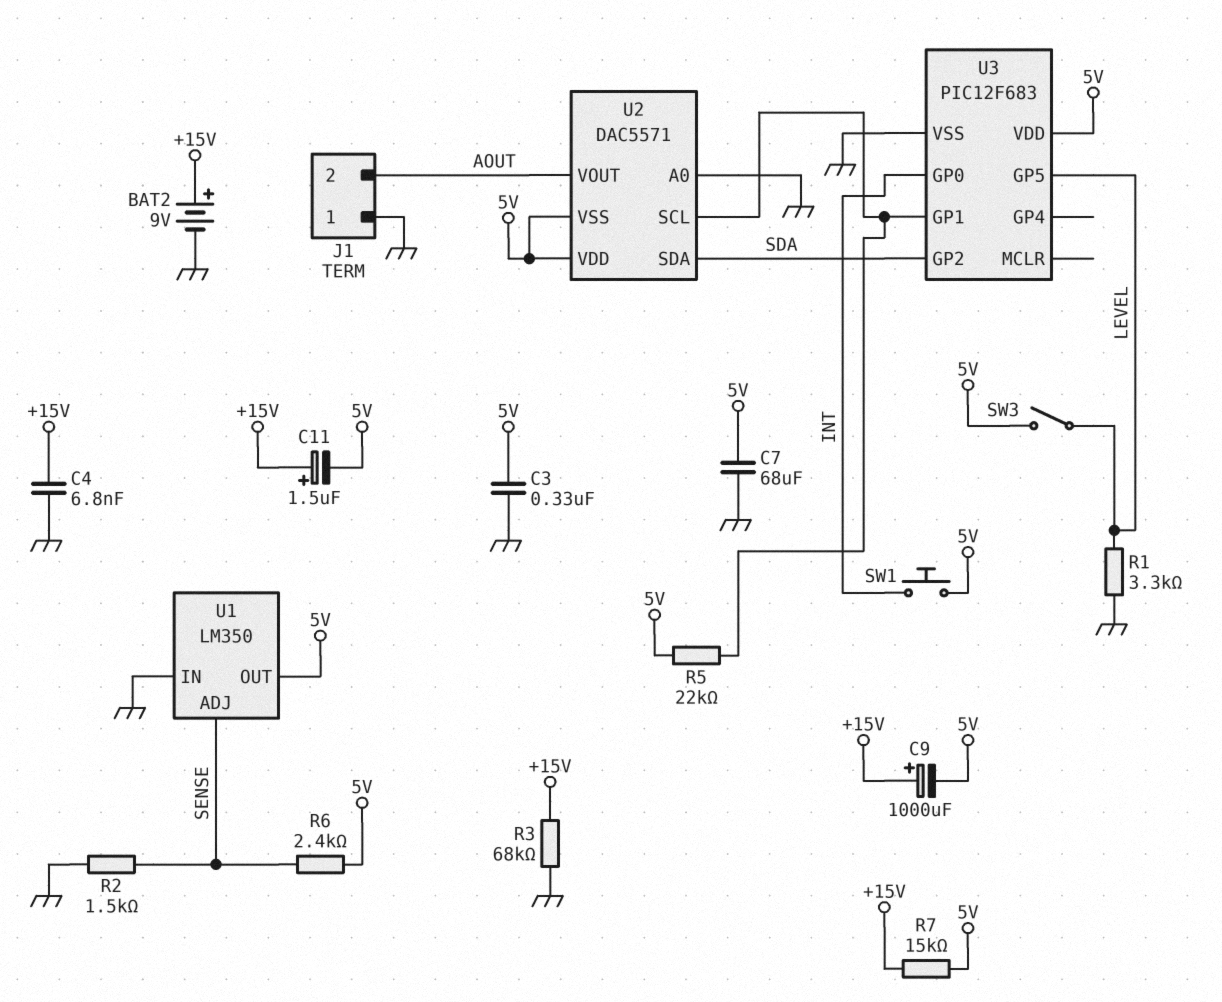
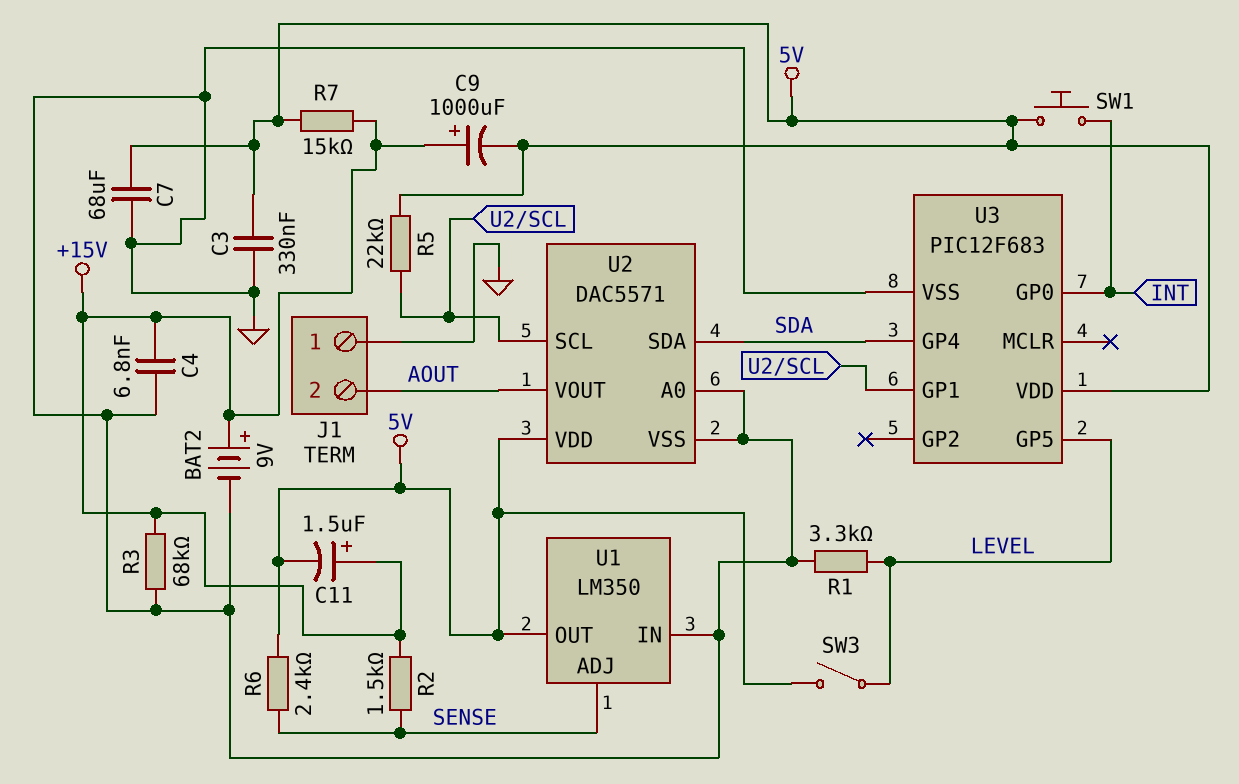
R2: 1.5k (GND, SENSE) -> 1.5k (+15V, SENSE)
U2 pin VSS: 5V -> GND
U3 pin GP2: SDA -> none
U3 pin GP4: none -> SDA

